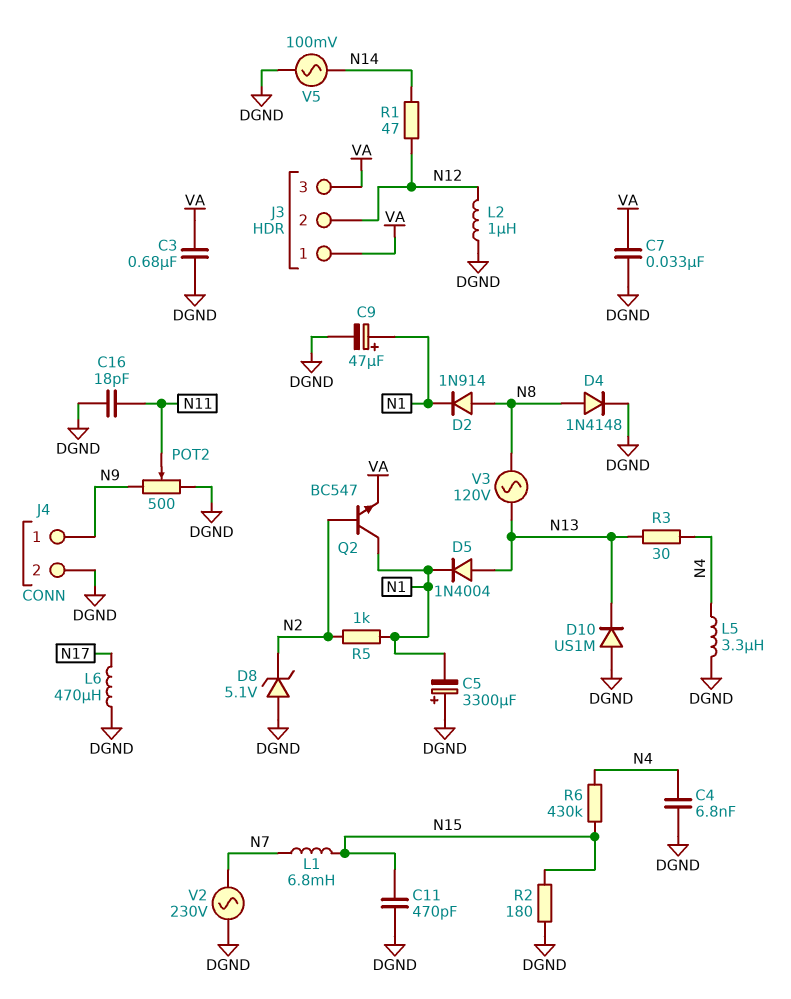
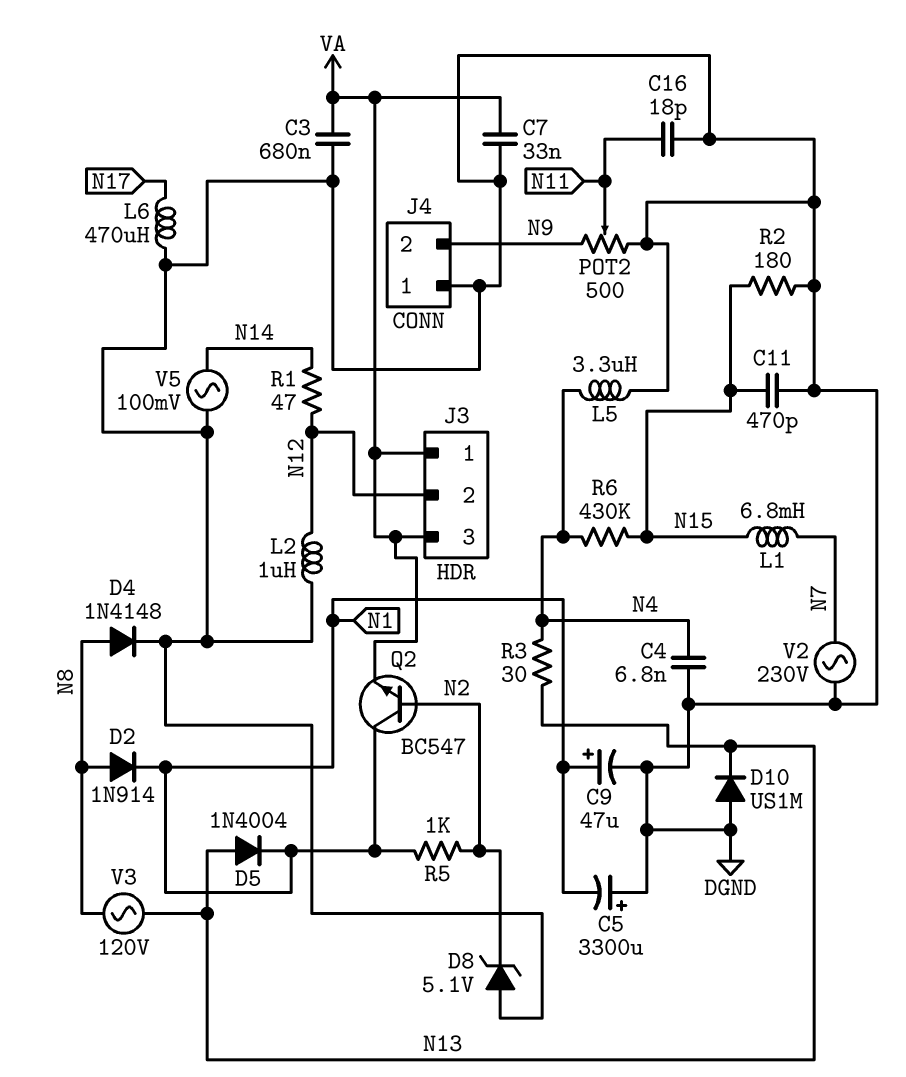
J4 pin 1: N9 -> DGND
J4 pin 2: DGND -> N9

